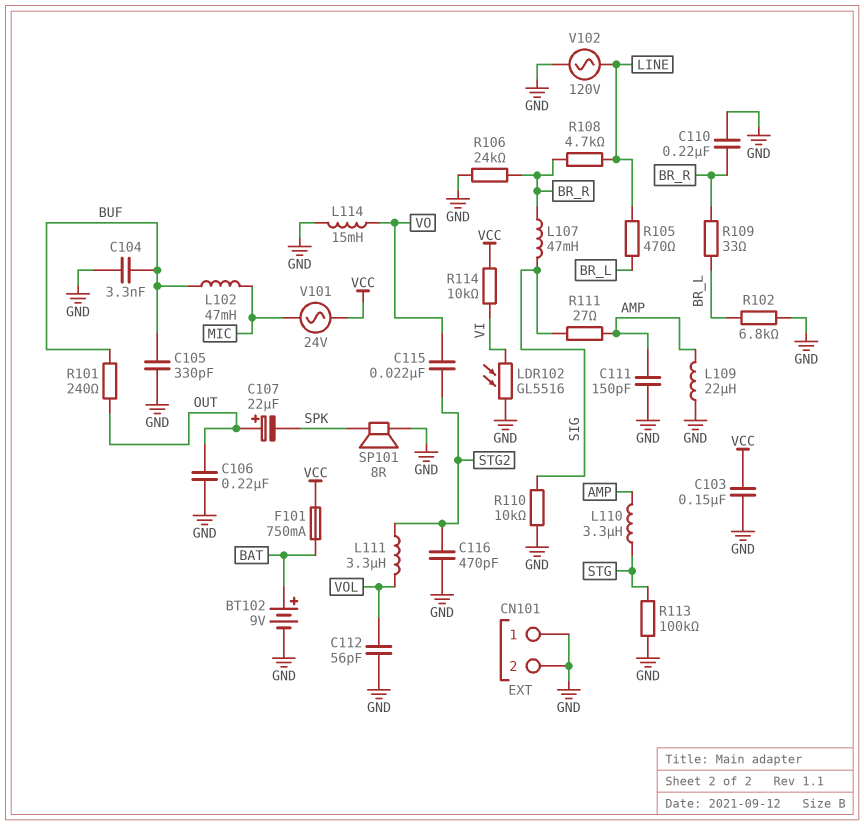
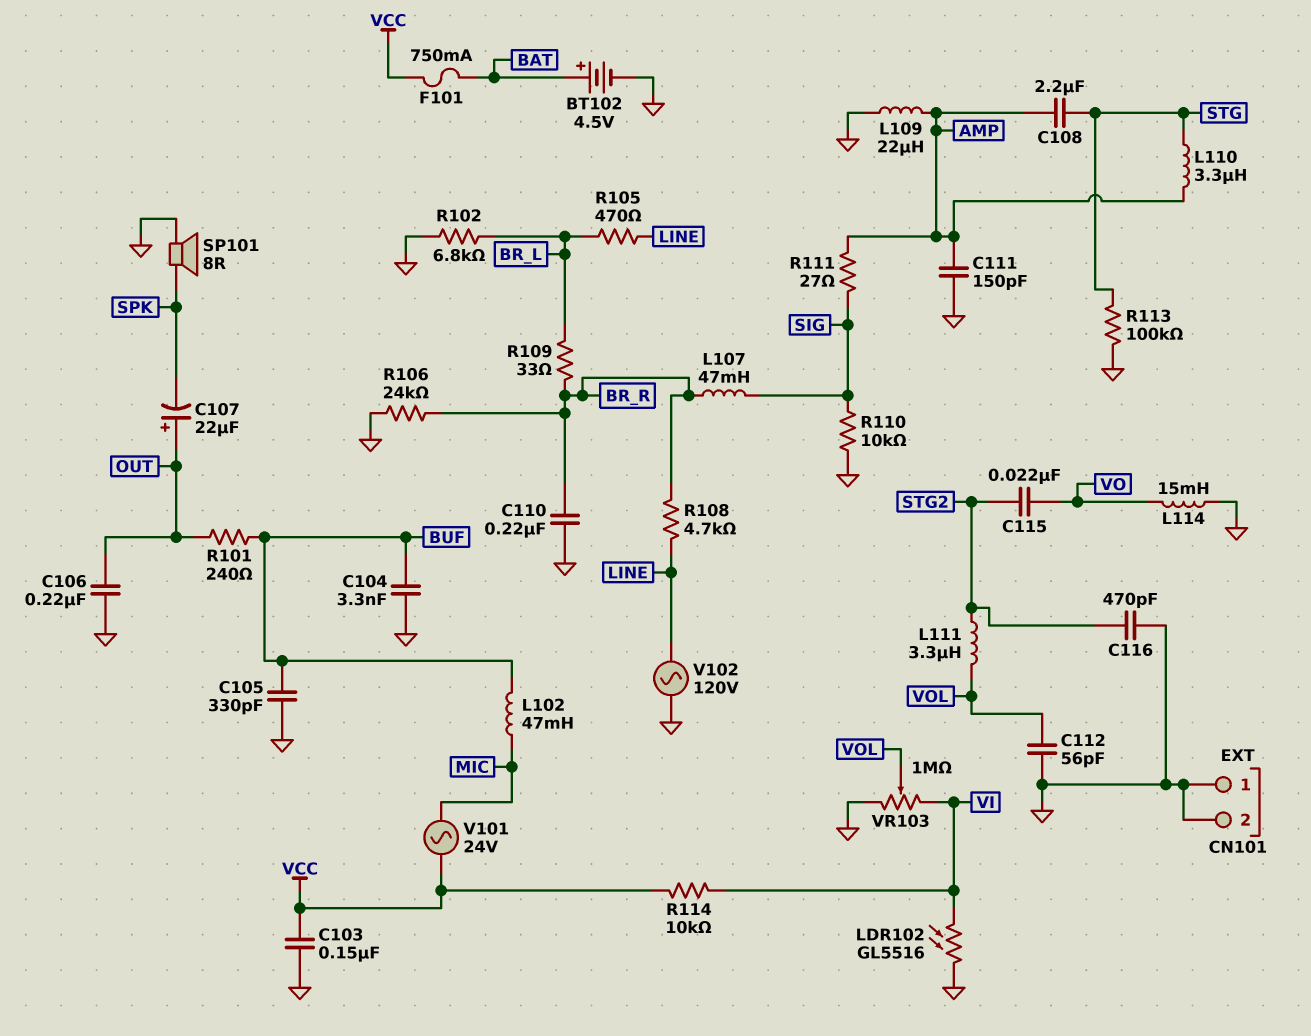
BT102: 9V (plus BAT, minus GND) -> 4.5V (plus BAT, minus GND)
C108: none -> 2.2uF (AMP, STG)
VR103: none -> 1M (GND, VI, wiper VOL)

